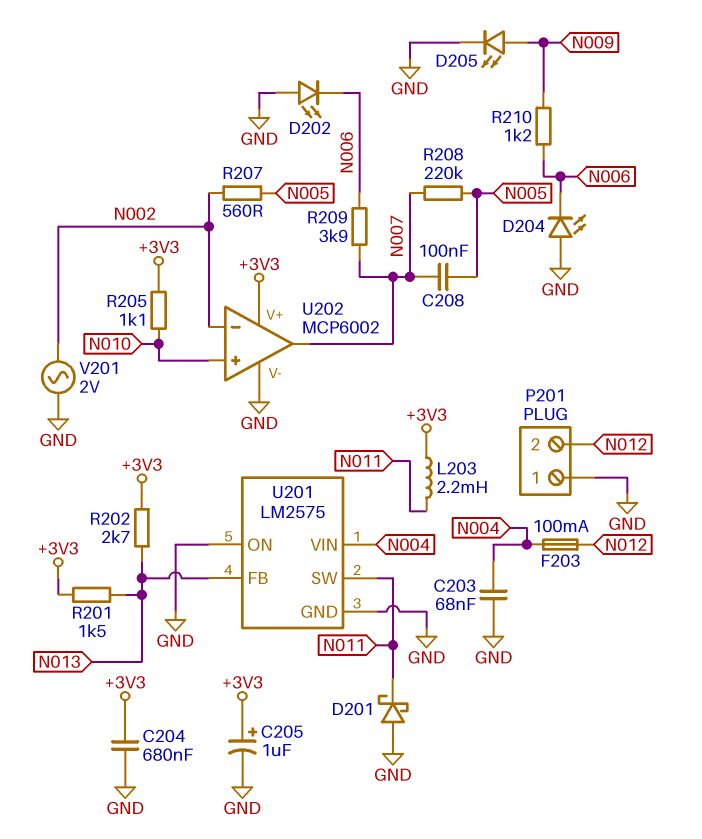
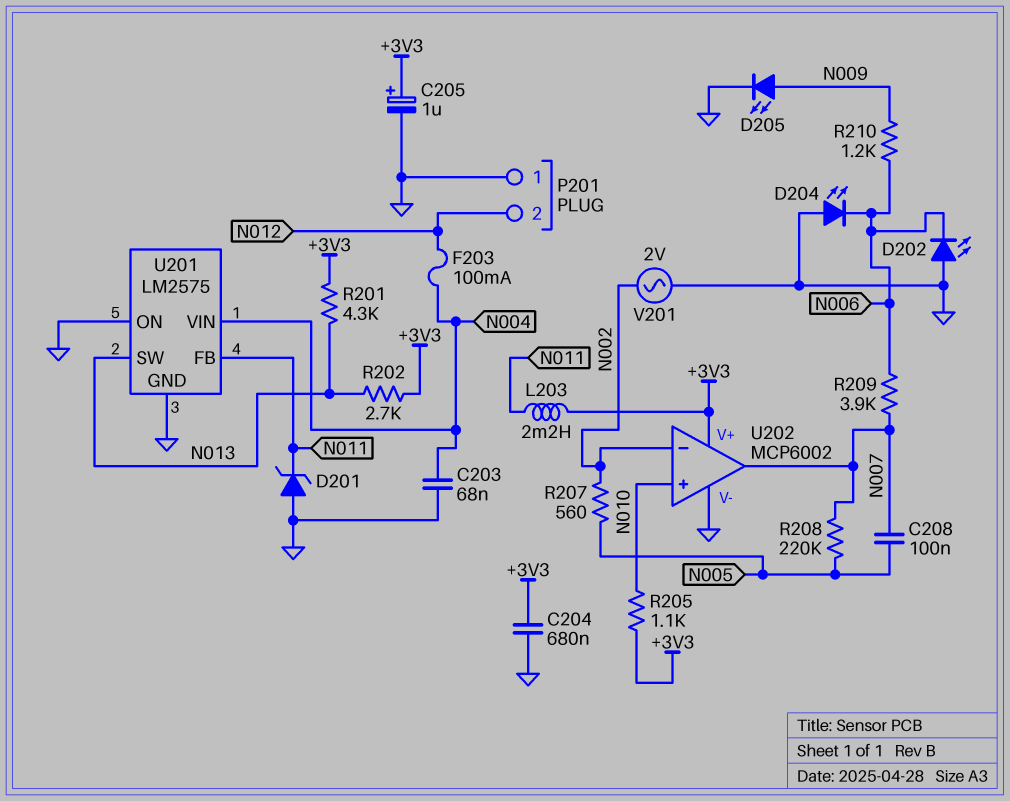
D201: schottky (A GND, K N011) -> zener (A GND, K N011)
R201: 1.5k (+3V3, N013) -> 4.3k (+3V3, N013)
U201 pin FB: N013 -> N011
U201 pin SW: N011 -> N013

